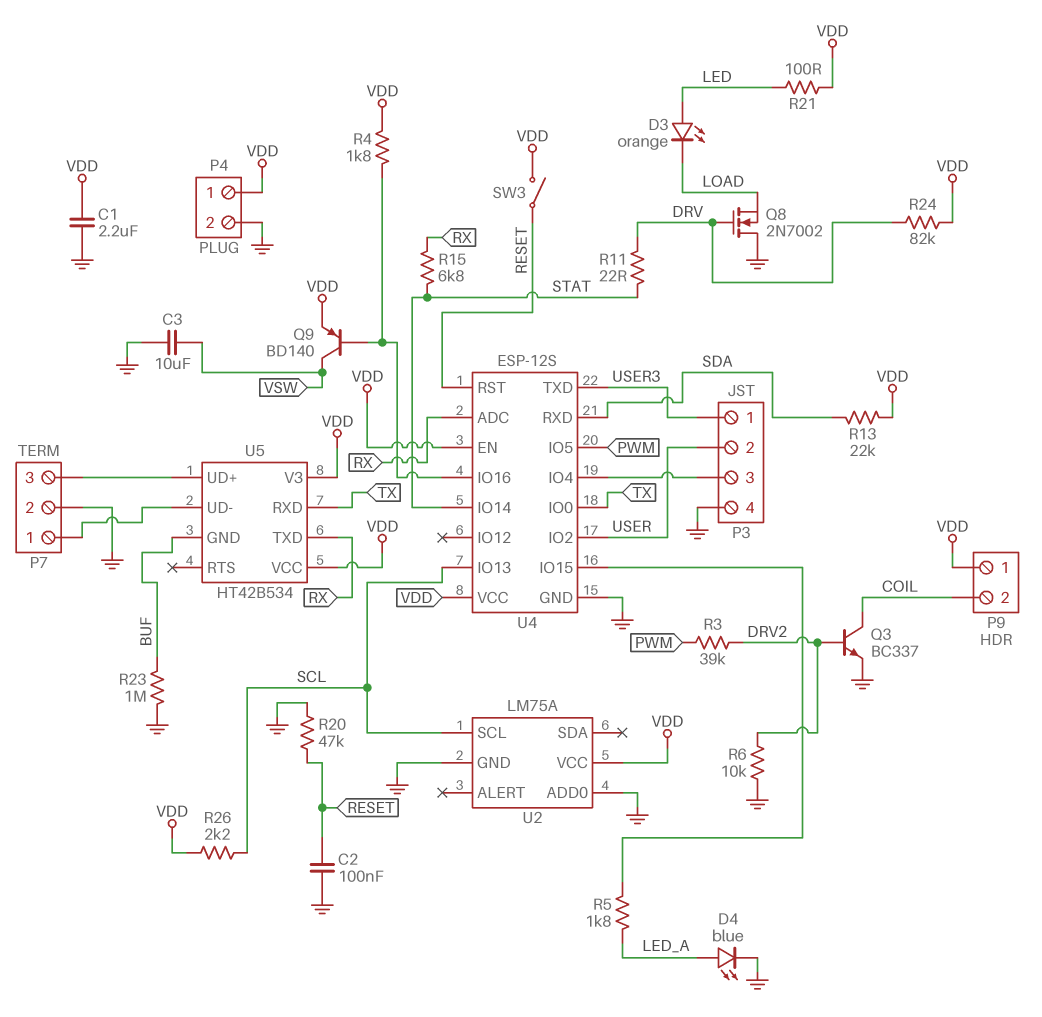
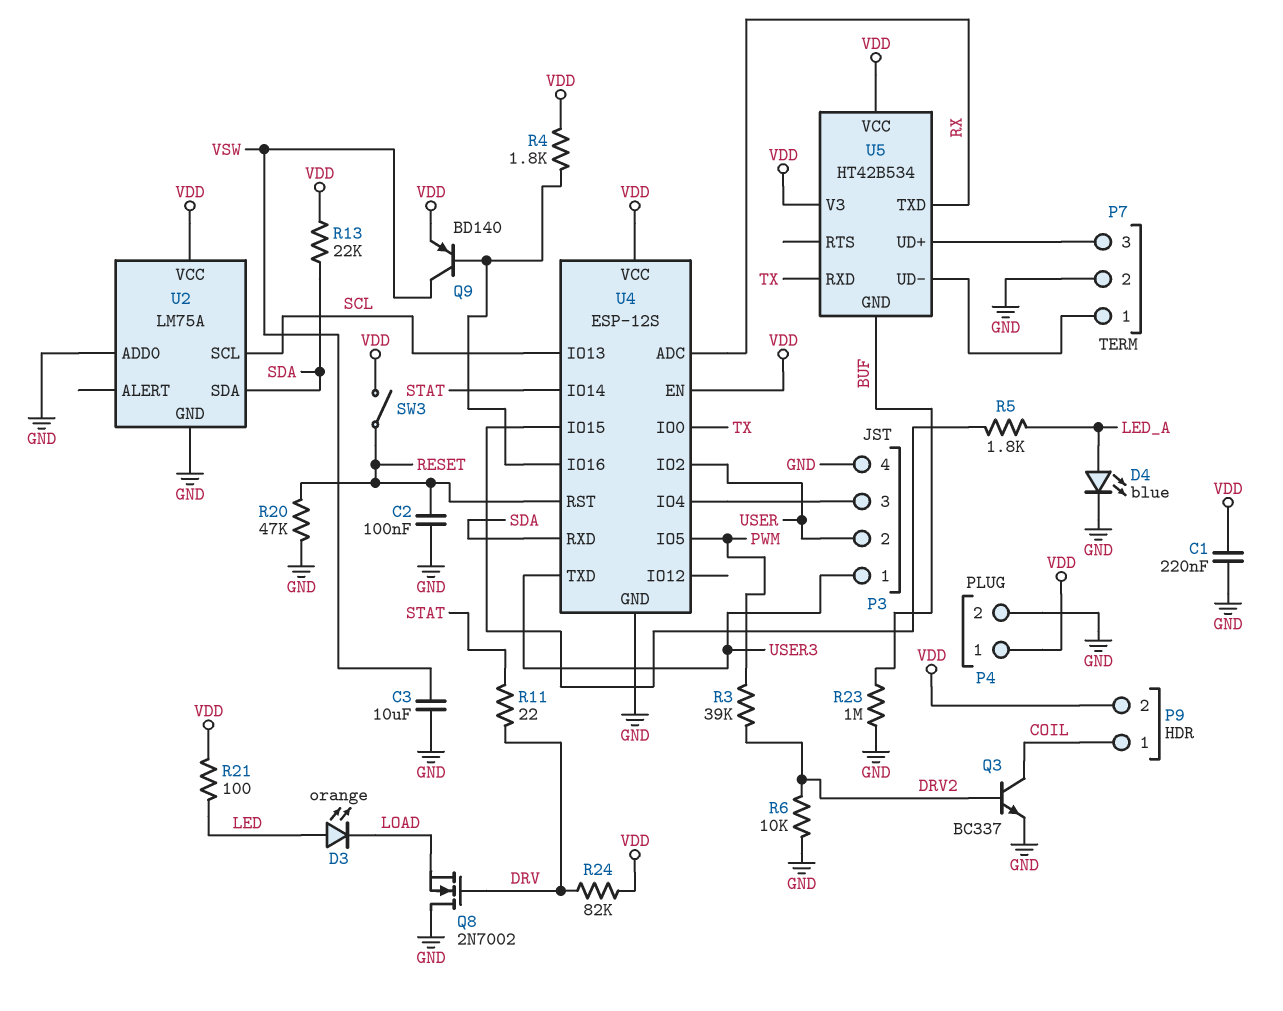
C1: 2.2uF (GND, VDD) -> 220nF (GND, VDD)
P9 pin 1: VDD -> COIL
P9 pin 2: COIL -> VDD
R15: 6.8k (RX, STAT) -> none
R26: 2.2k (SCL, VDD) -> none
U2 pin SDA: none -> SDA

